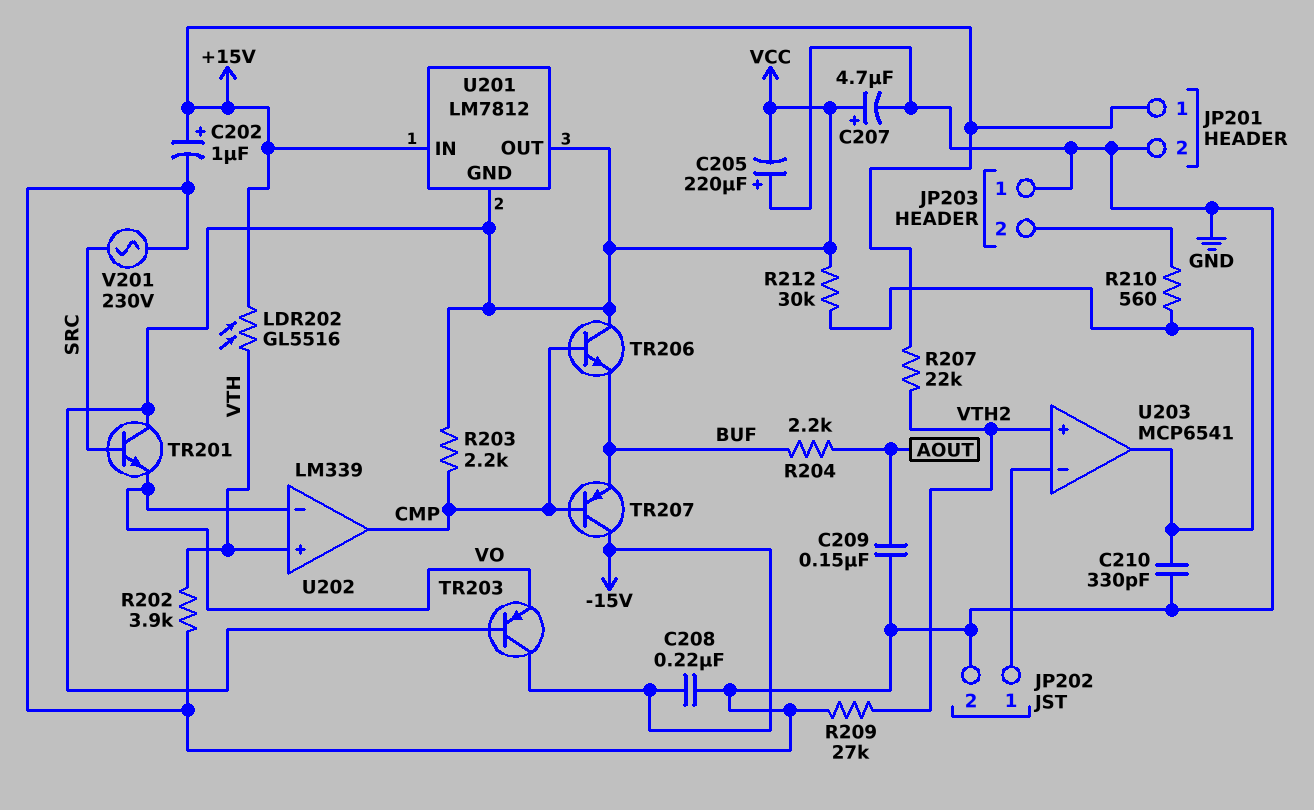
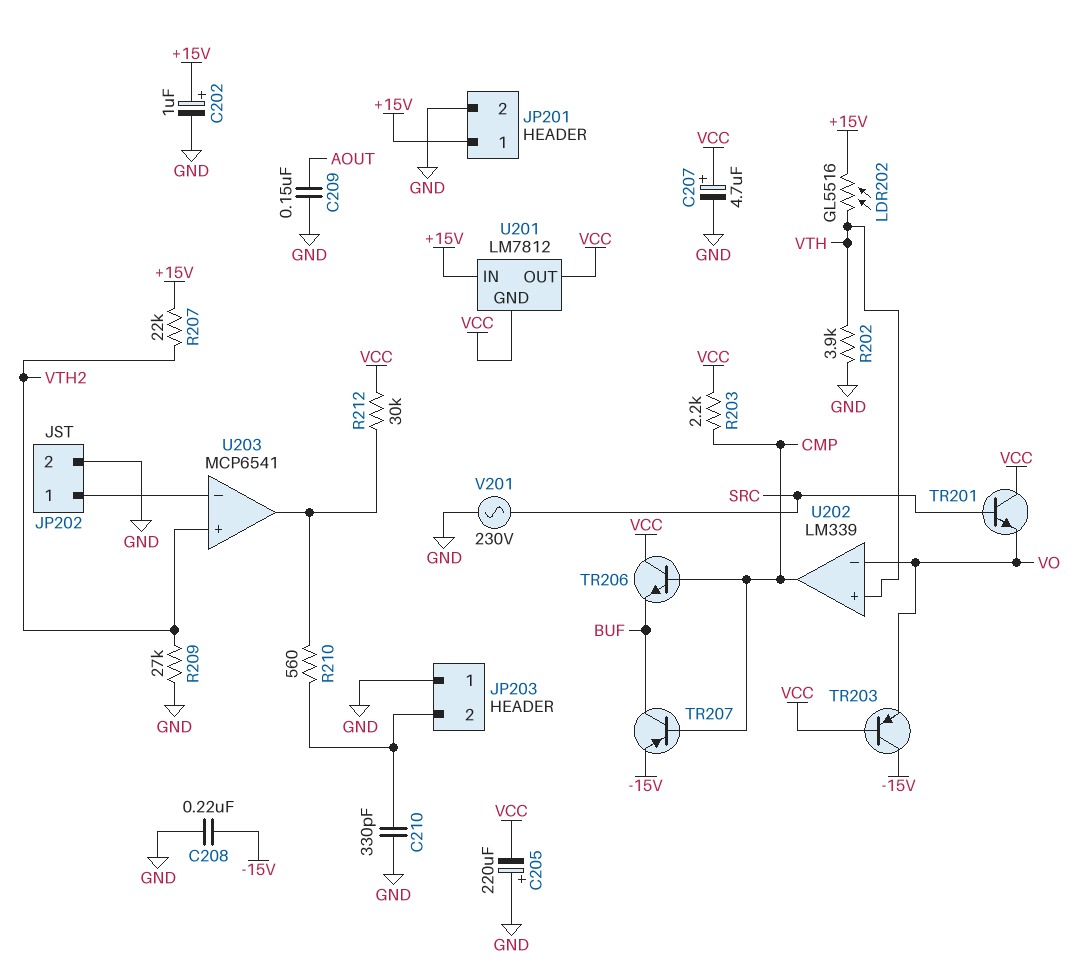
C210: 330pF (GND, U203/out) -> 330pF (GND, JP203/2)
R204: 2.2k (AOUT, BUF) -> none
TR207: PNP (B CMP, C -15V, E BUF) -> PNP (B CMP, C BUF, E -15V)

